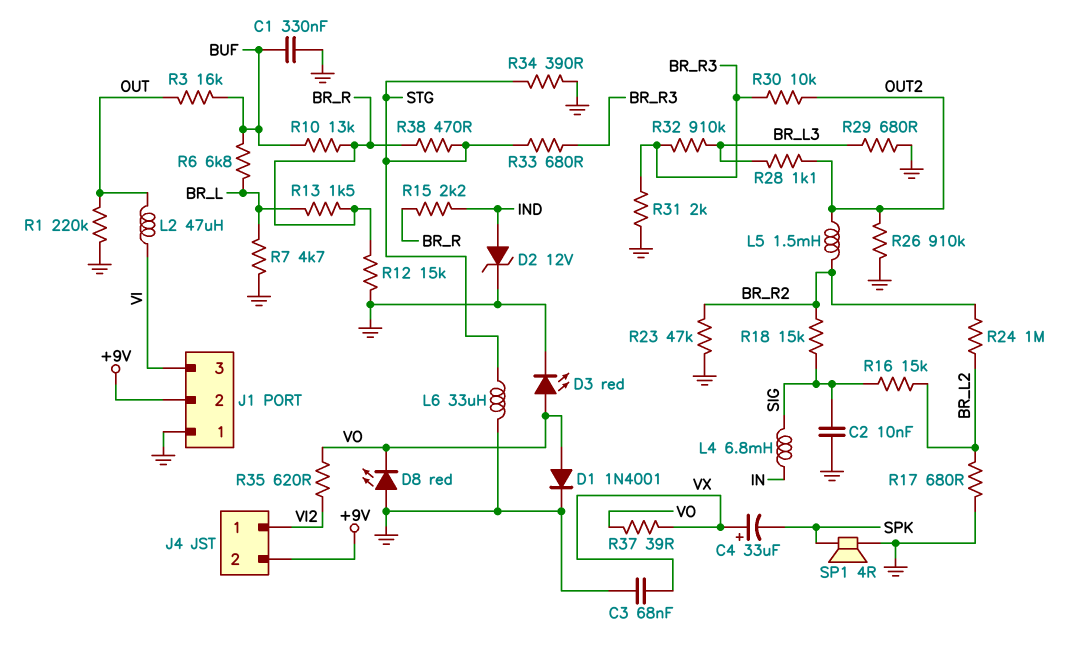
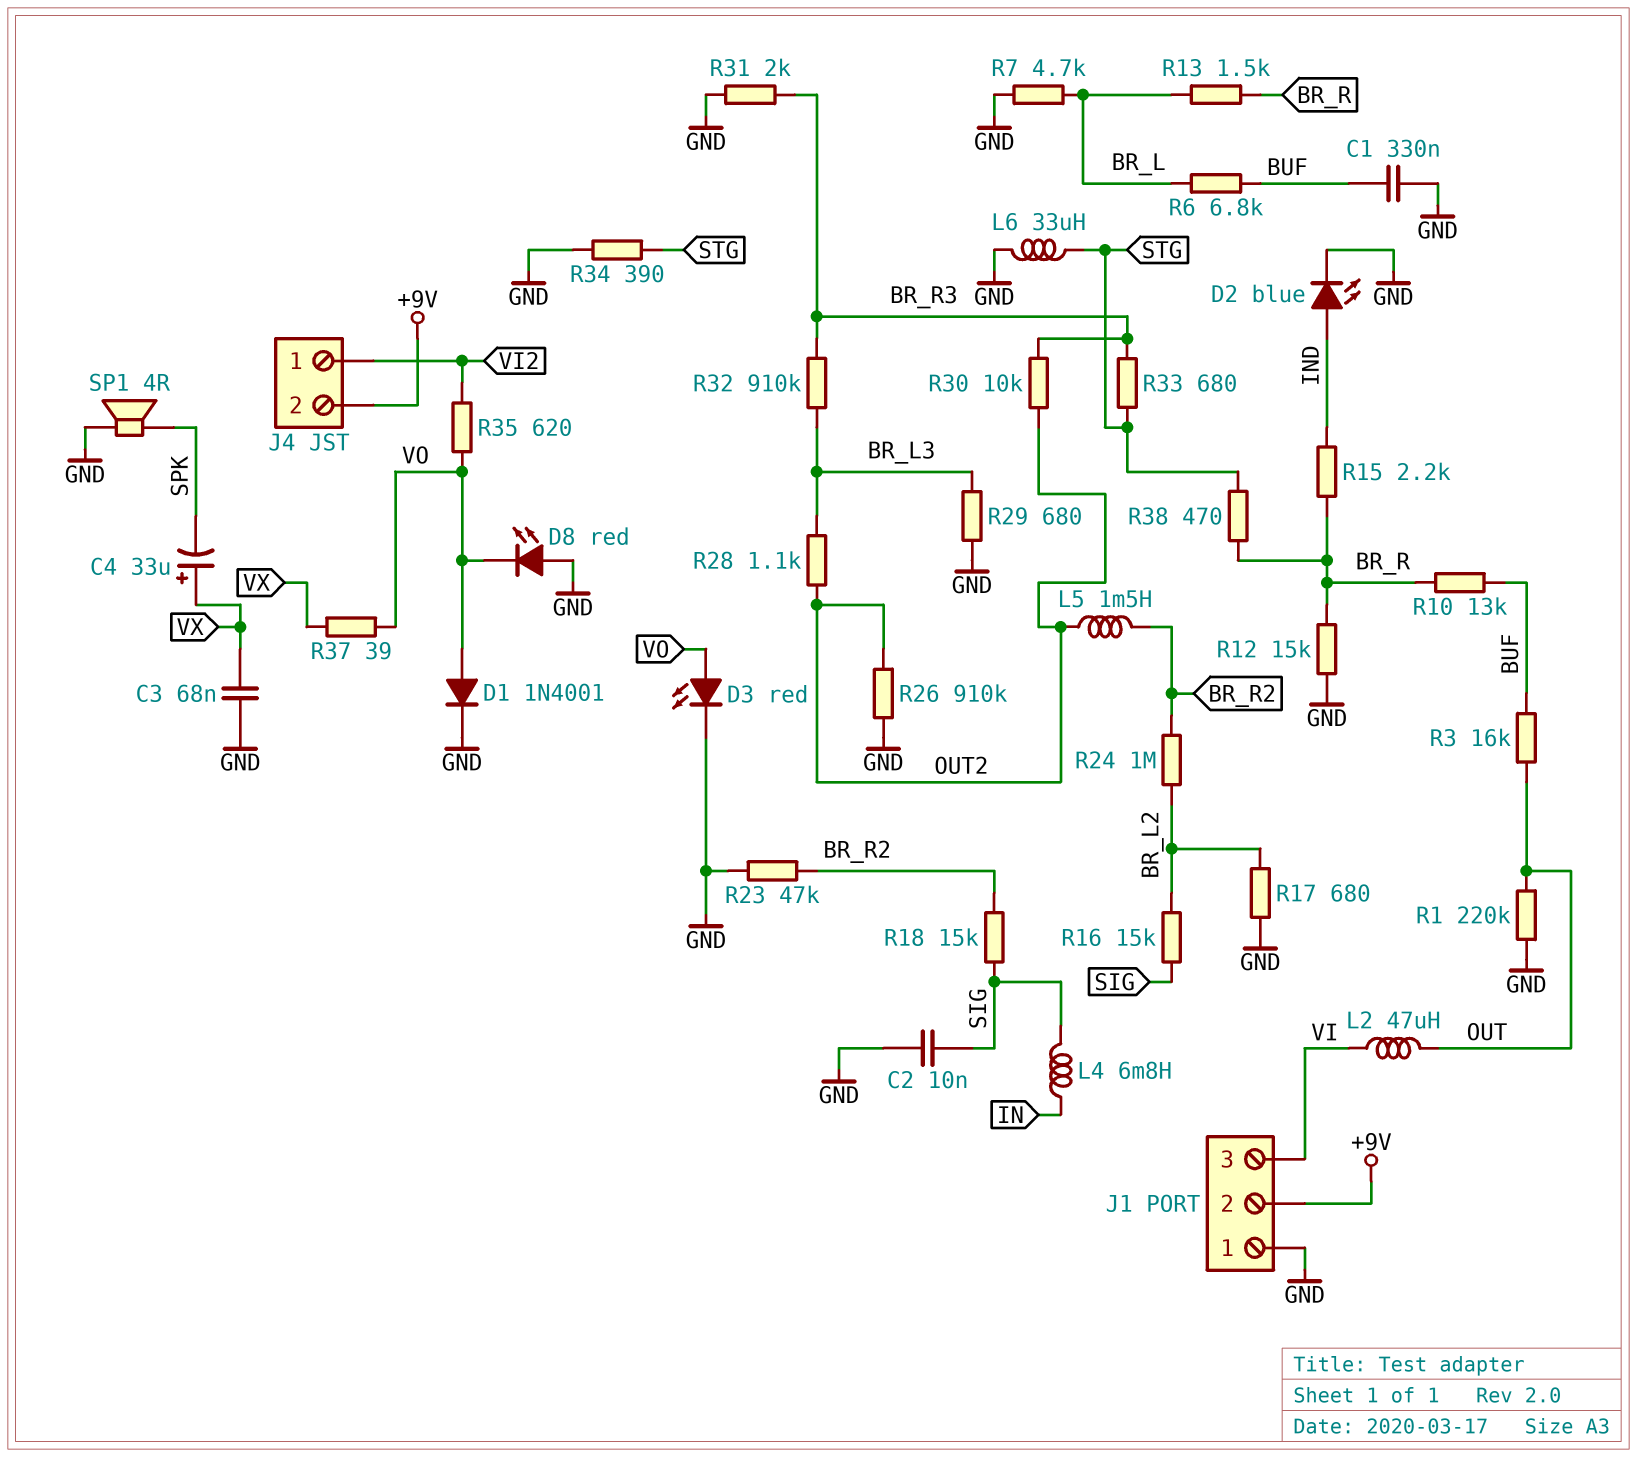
D2: zener 12V (A IND, K GND) -> LED blue (A IND, K GND)

